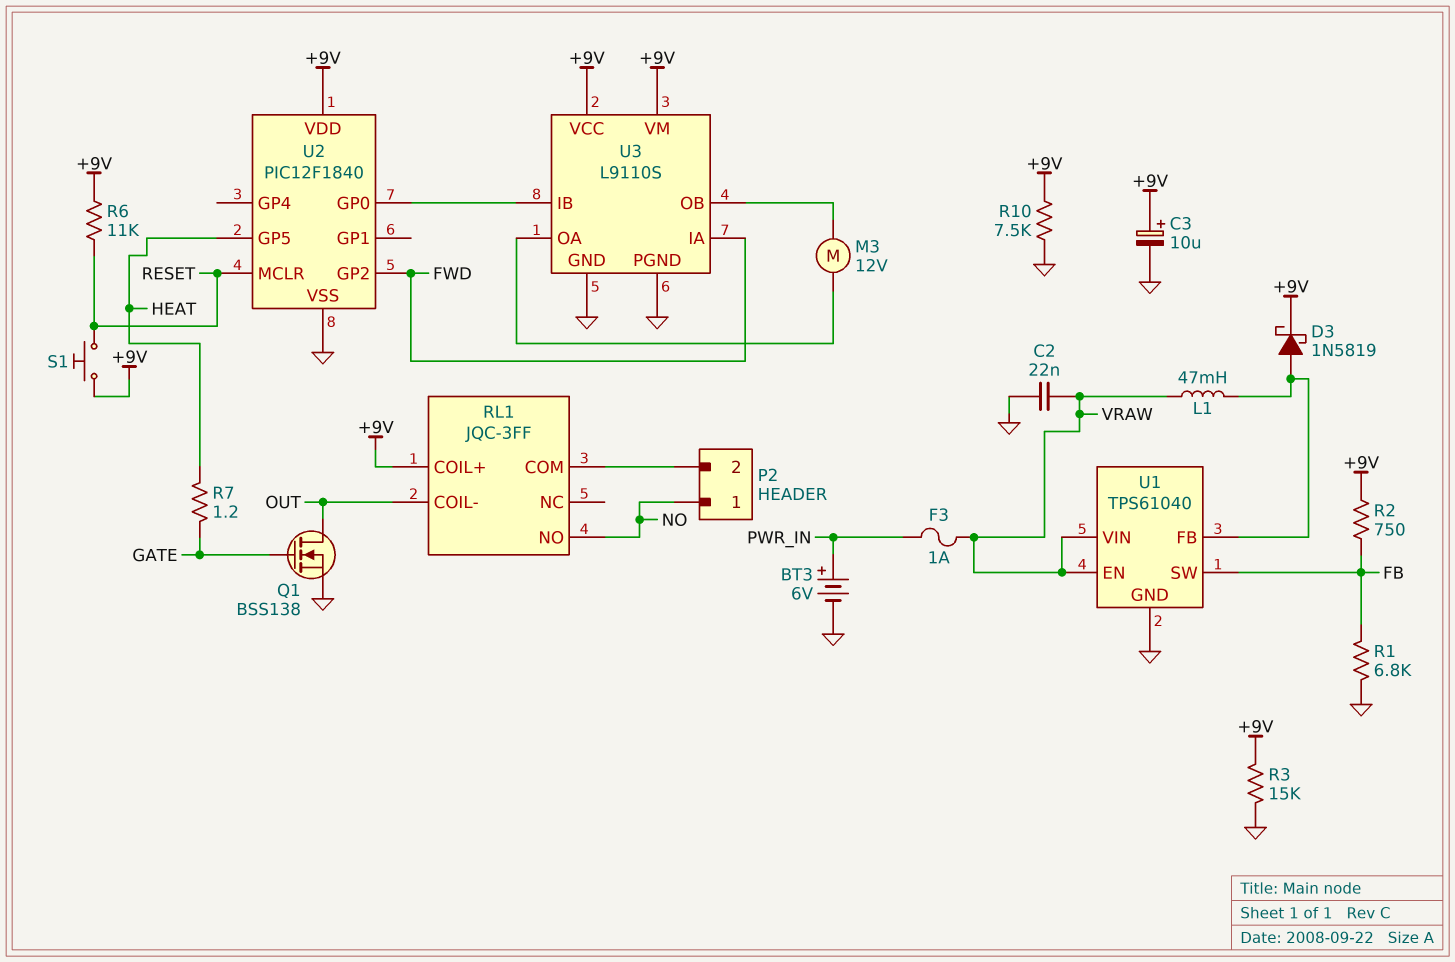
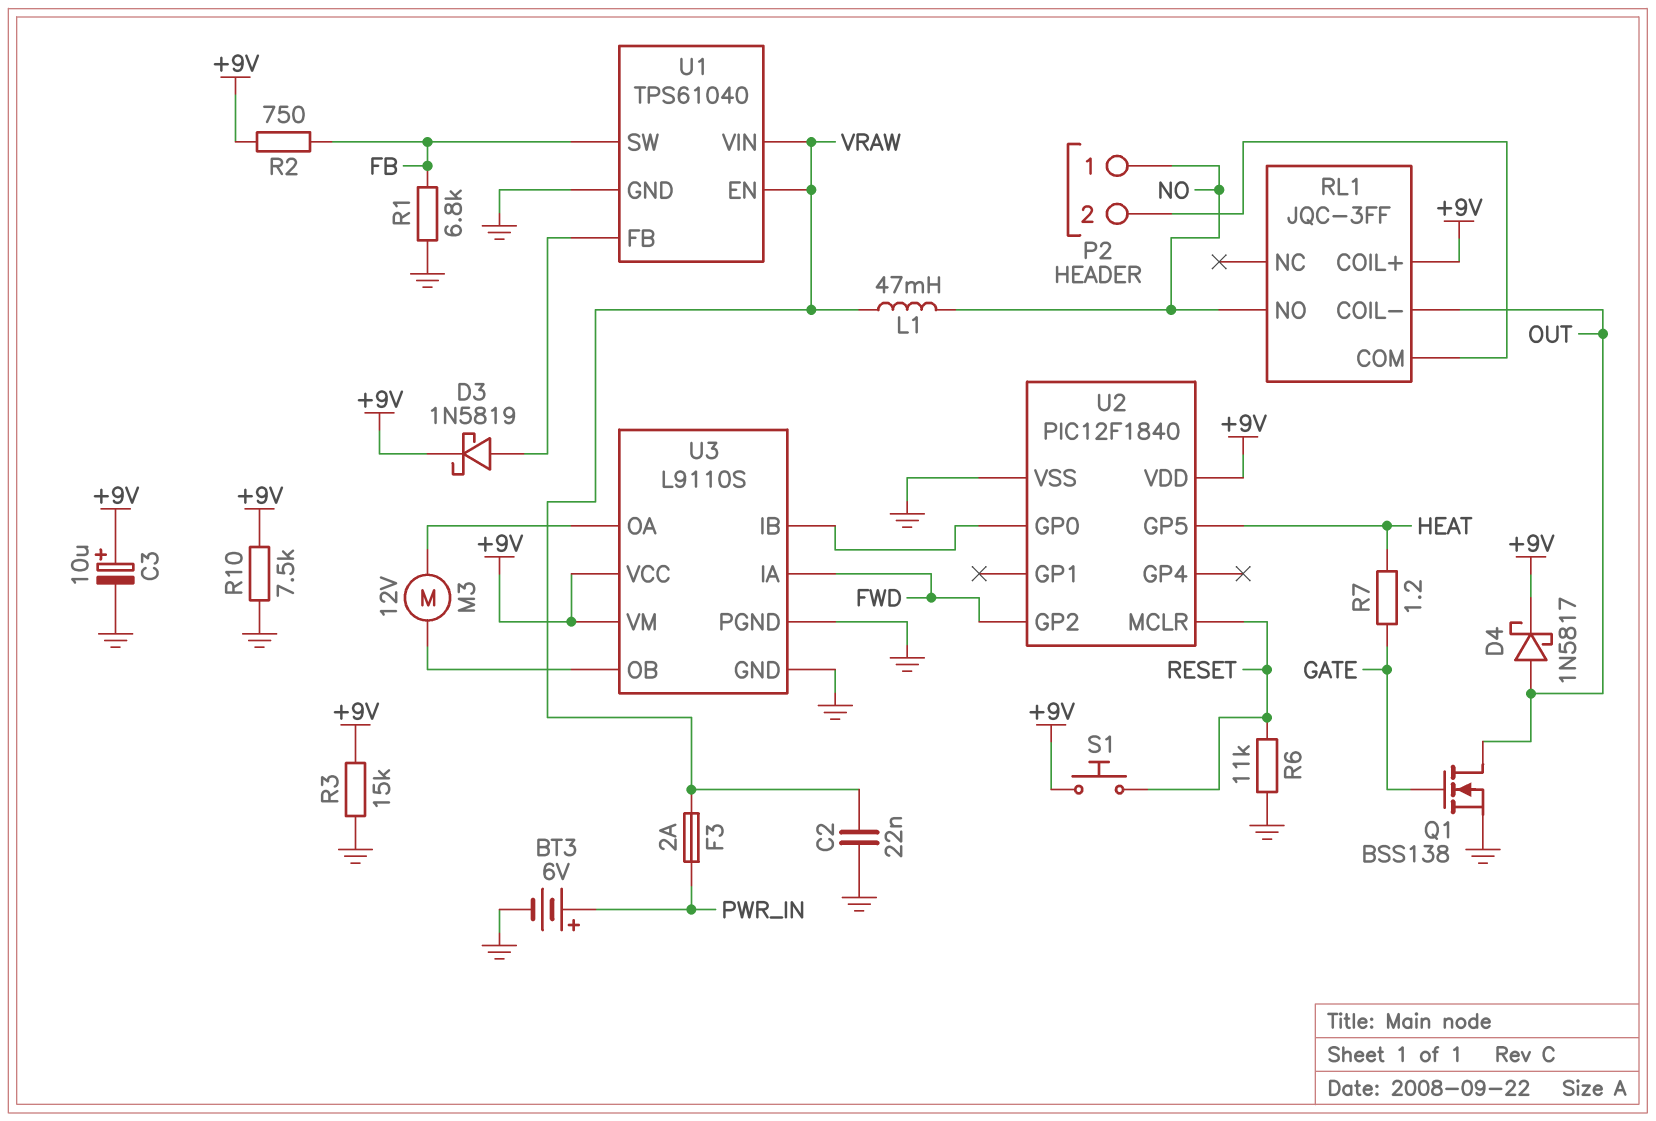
D4: none -> schottky 1N5817 (A OUT, K +9V)
F3: 1A (PWR_IN, VRAW) -> 2A (PWR_IN, VRAW)
L1: 47mH (U1/FB, VRAW) -> 47mH (NO, VRAW)
R6: 11k (+9V, RESET) -> 11k (GND, RESET)

